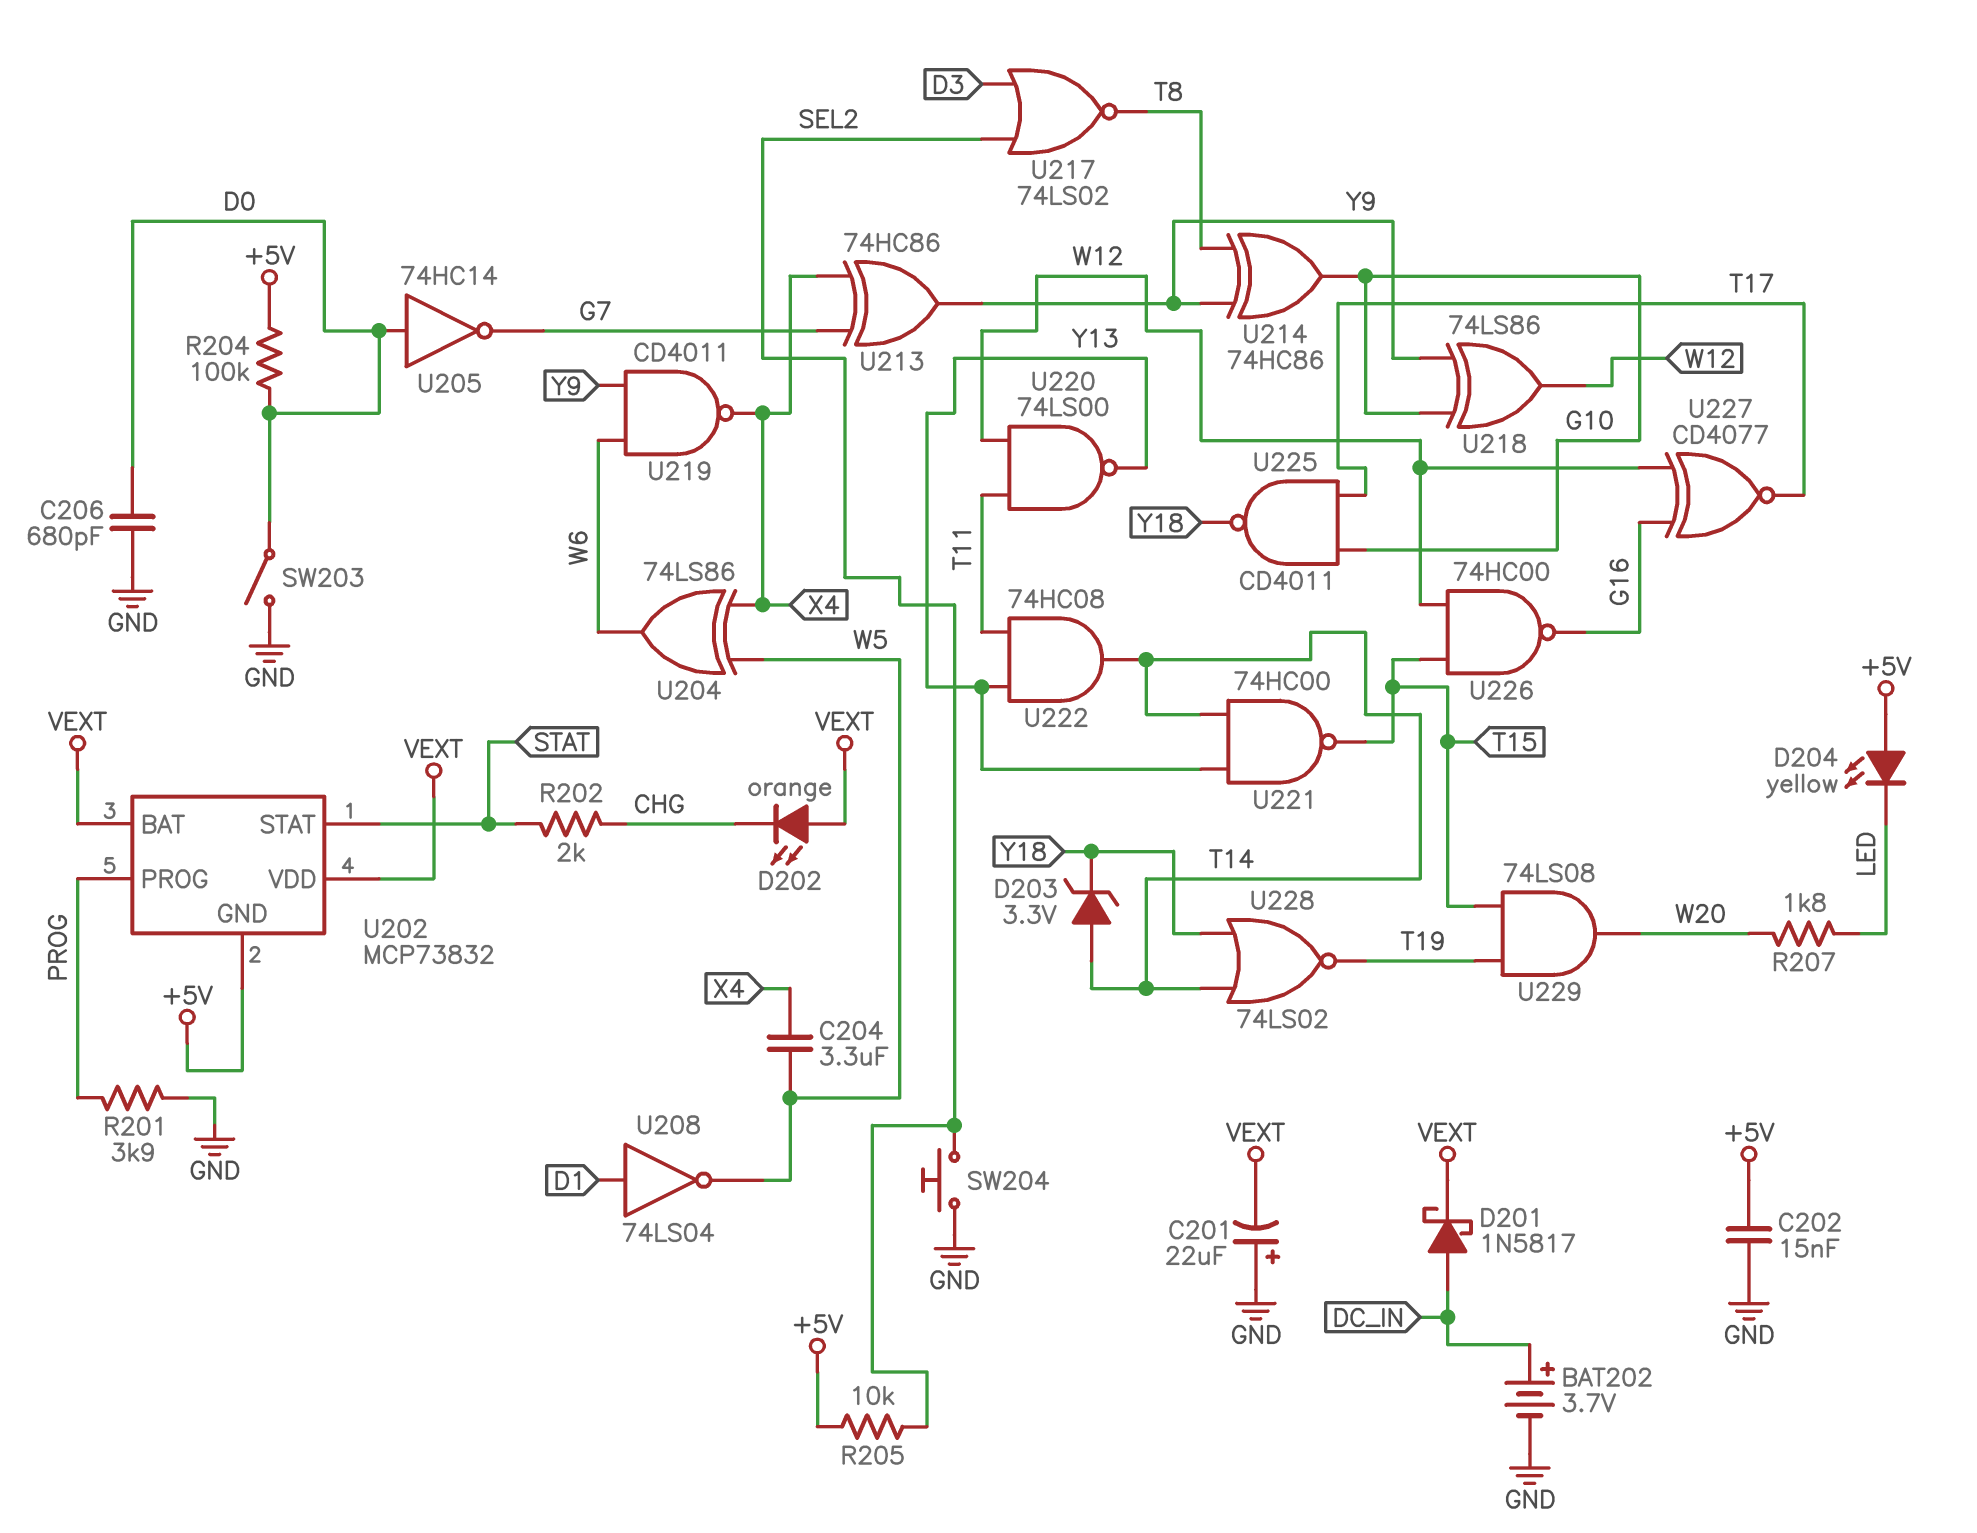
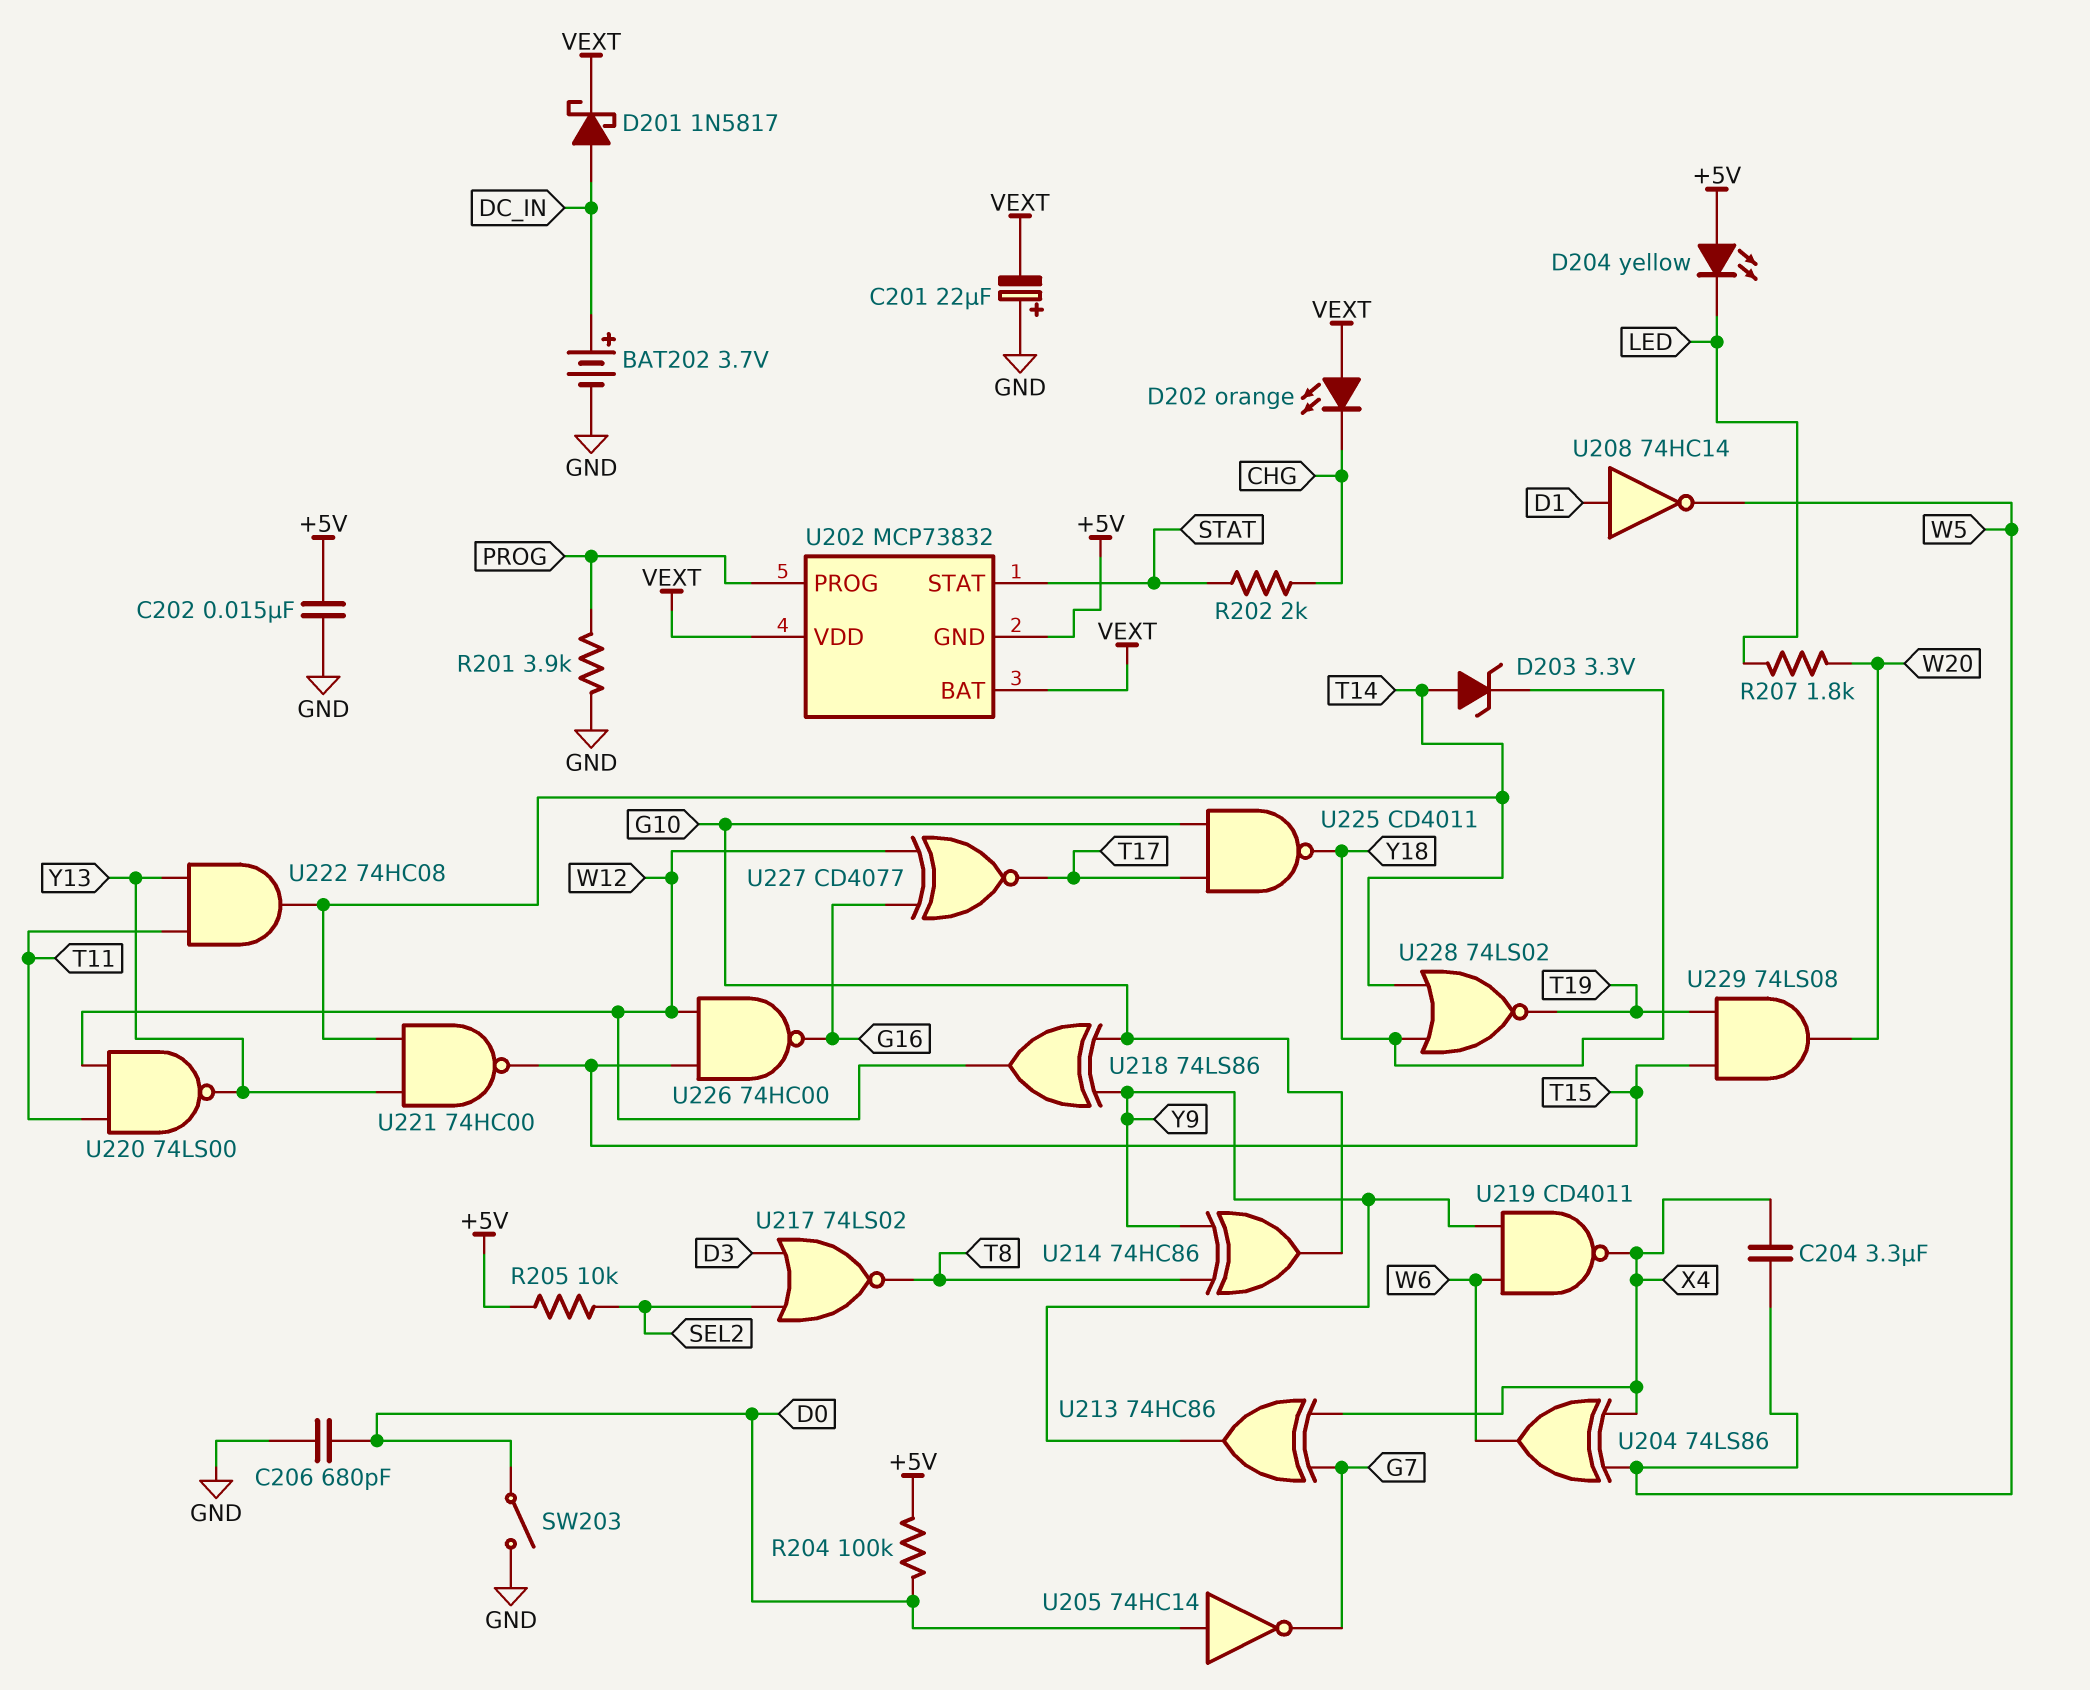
SW204: button (GND, SEL2) -> none
U208: NOT 74LS04 (in D1, out W5) -> NOT 74HC14 (in D1, out W5)

